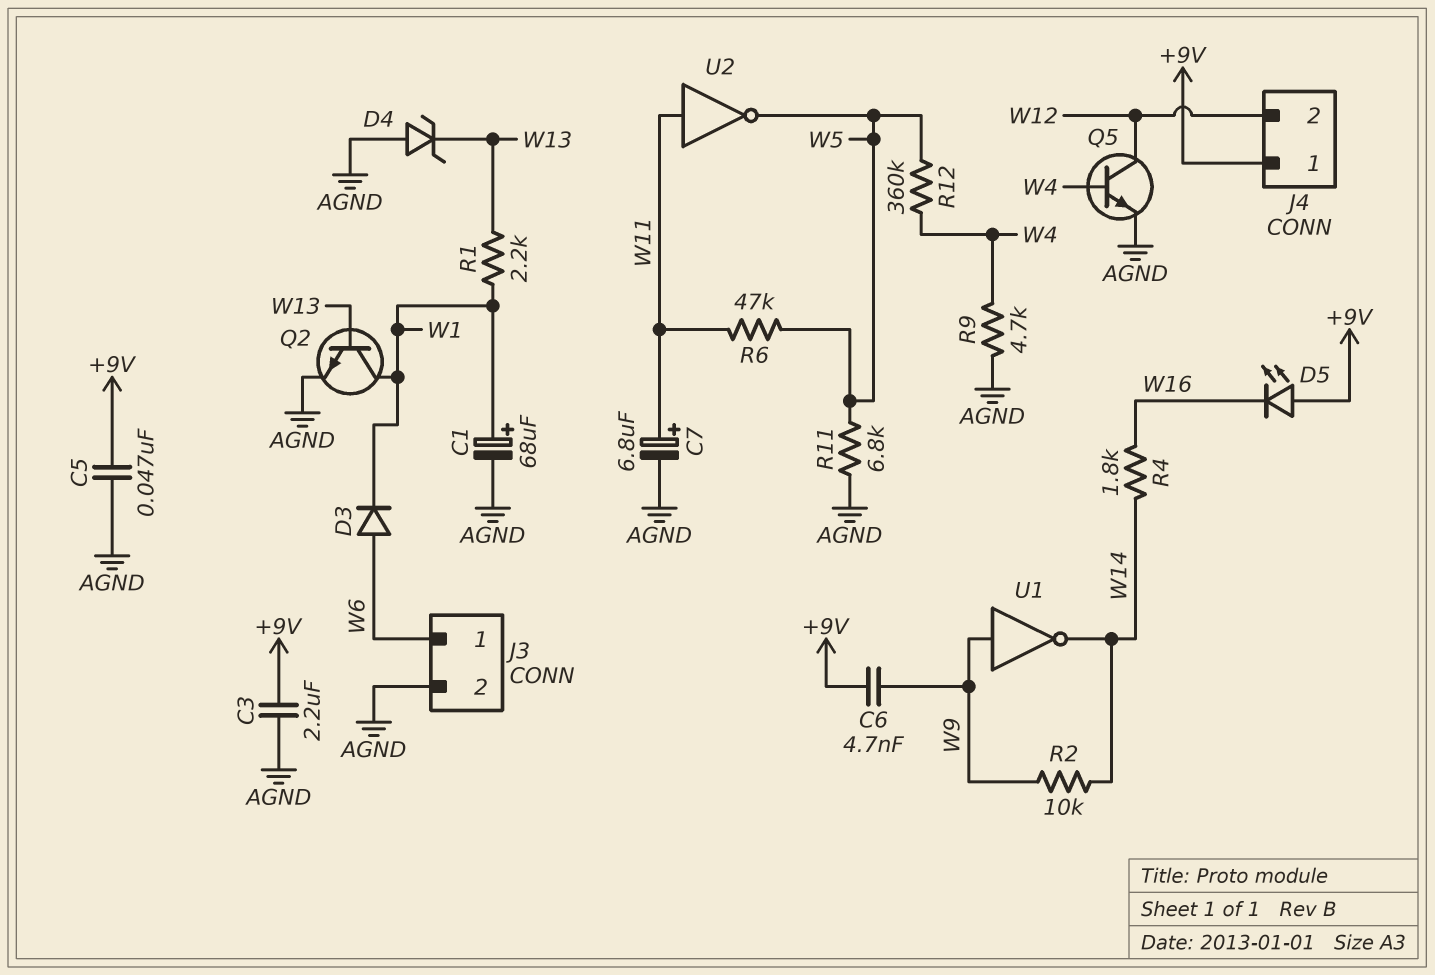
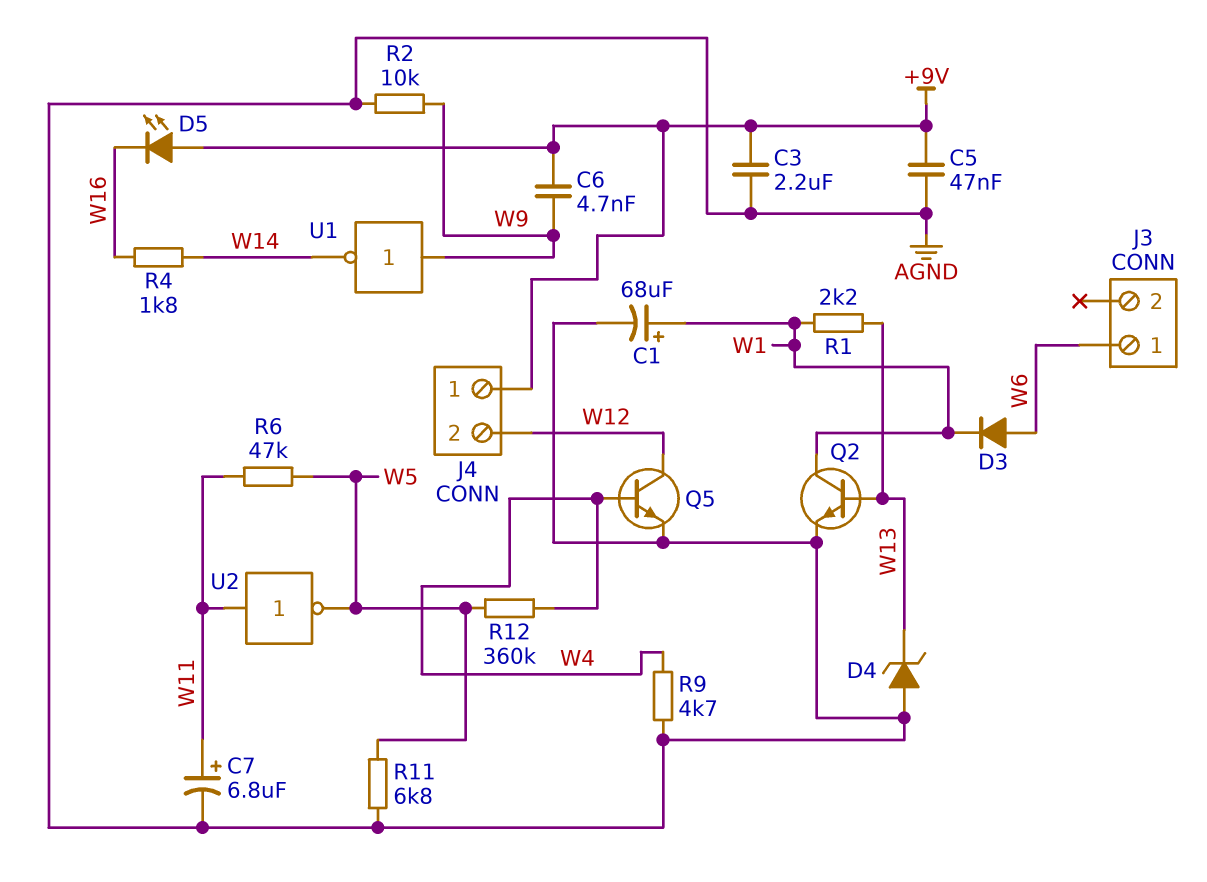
J3 pin 2: AGND -> none
R2: 10k (W9, W14) -> 10k (AGND, W9)

